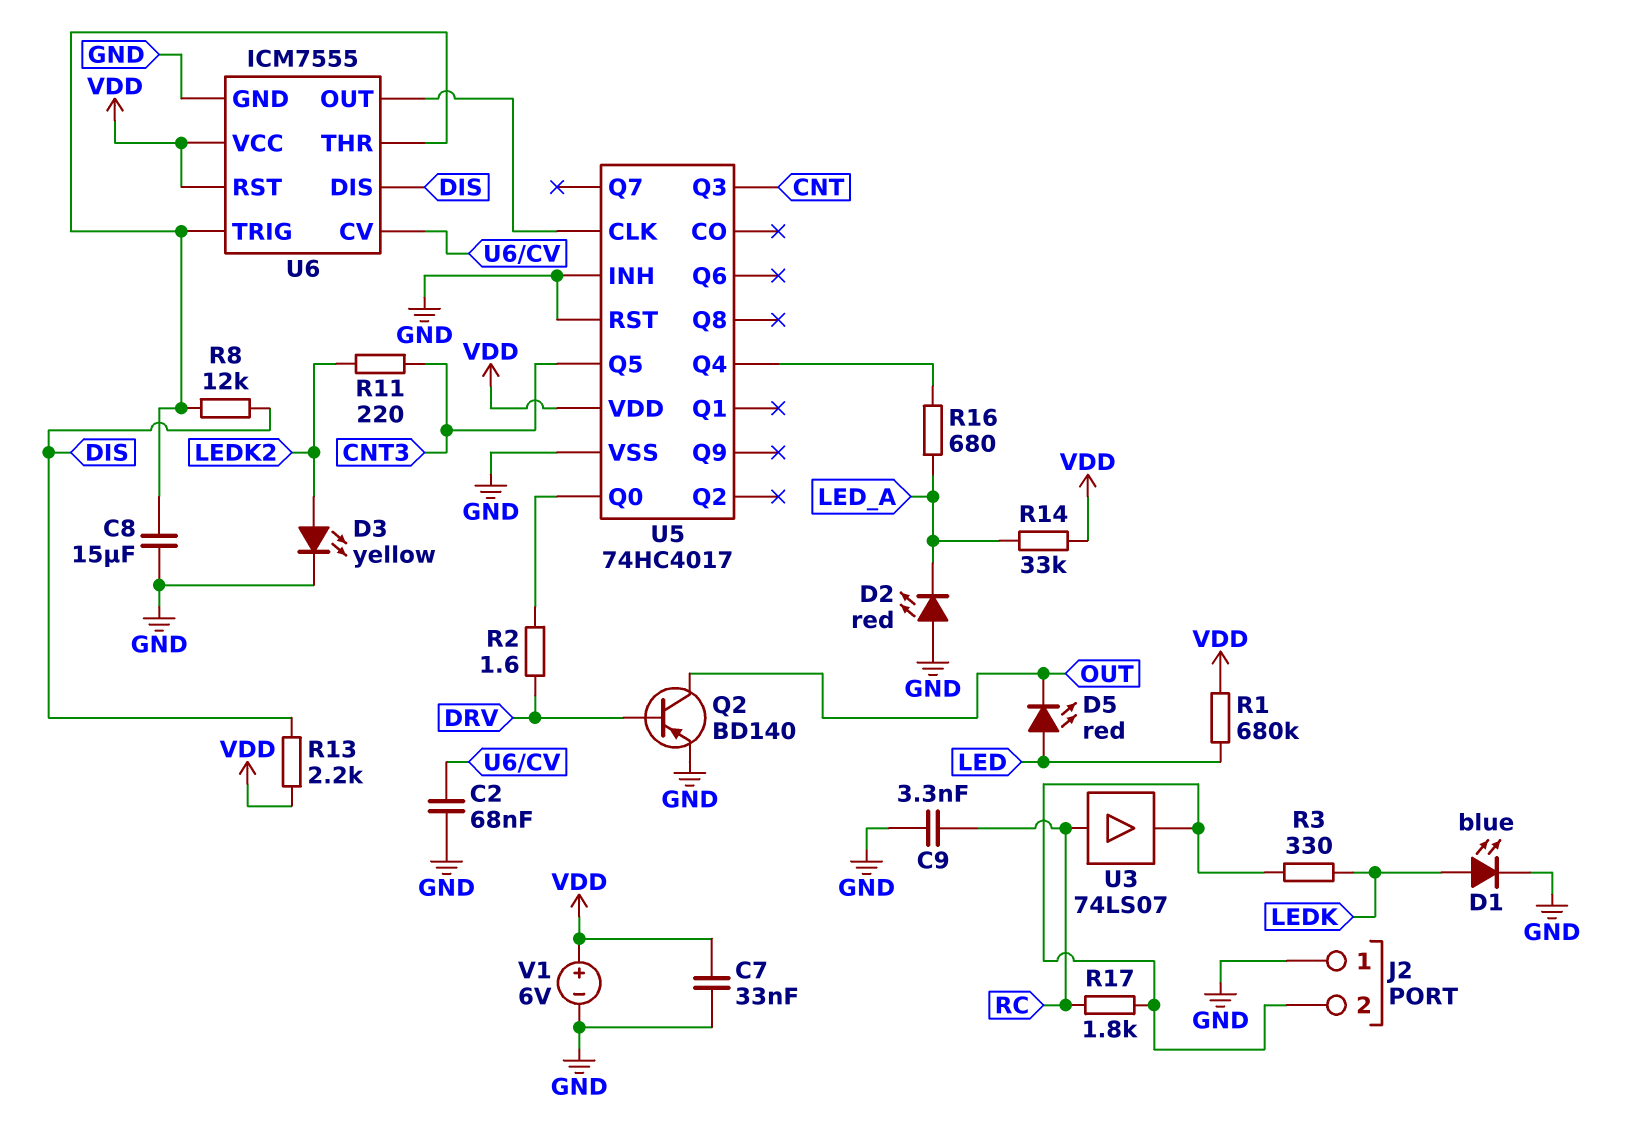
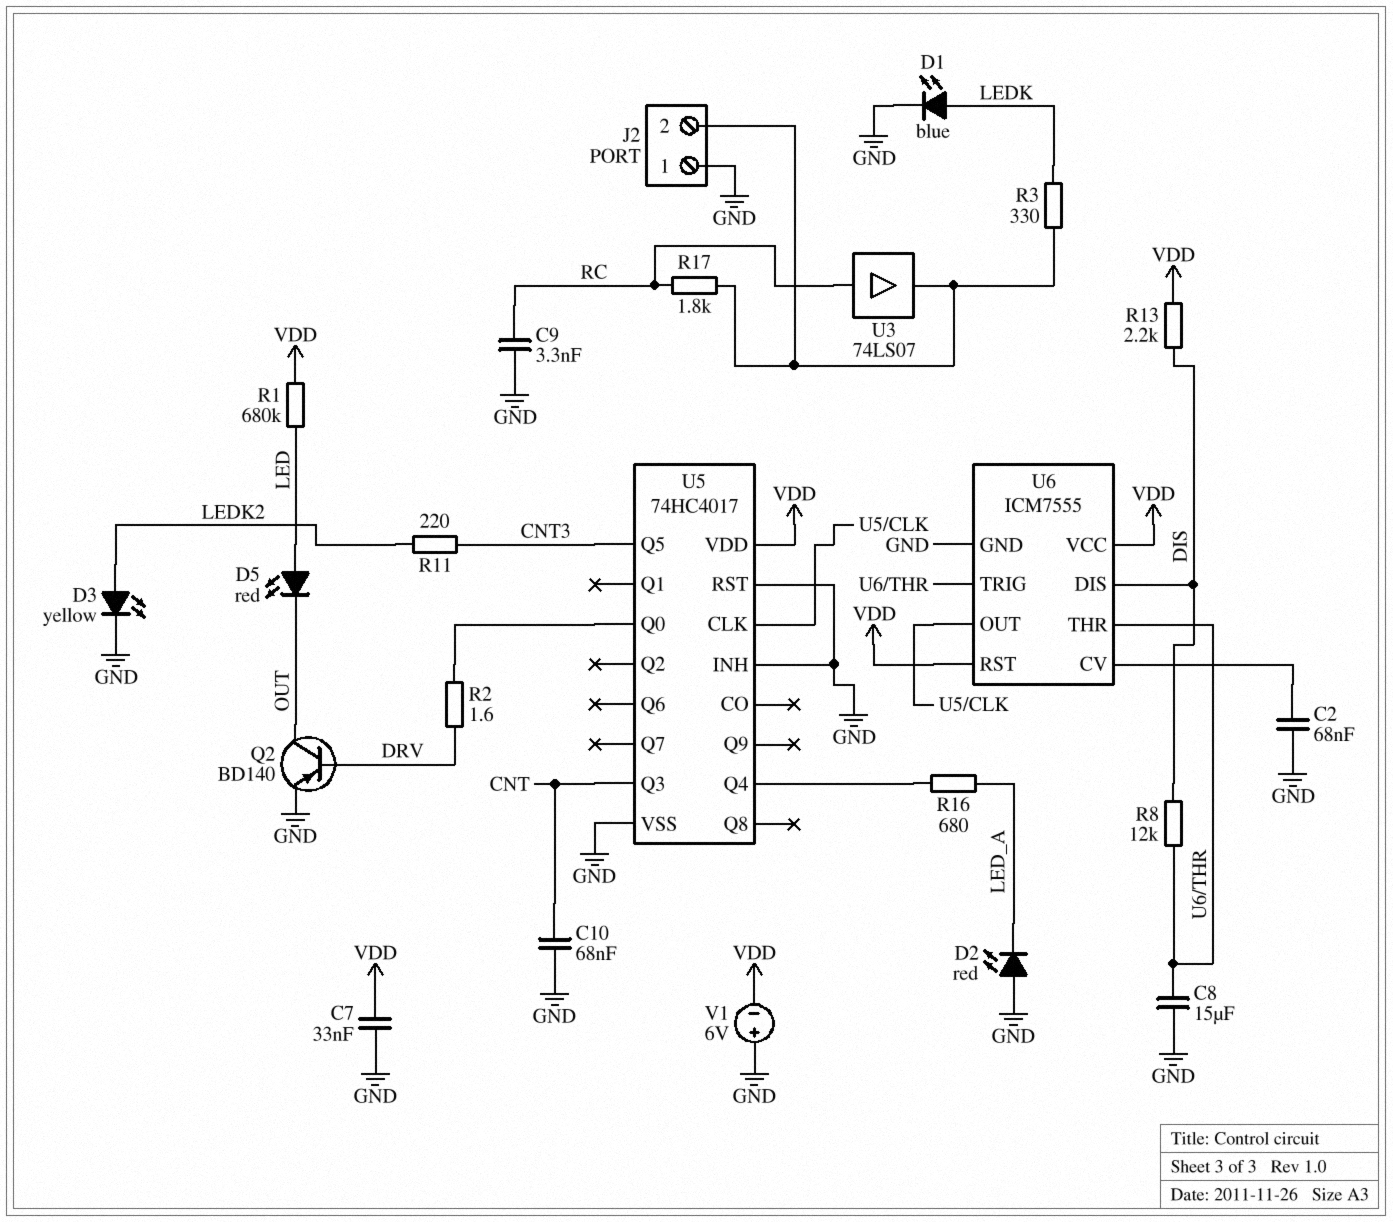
C10: none -> 68nF (CNT, GND)
R14: 33k (LED_A, VDD) -> none
V1: 6V (plus VDD, minus GND) -> 6V (plus GND, minus VDD)

